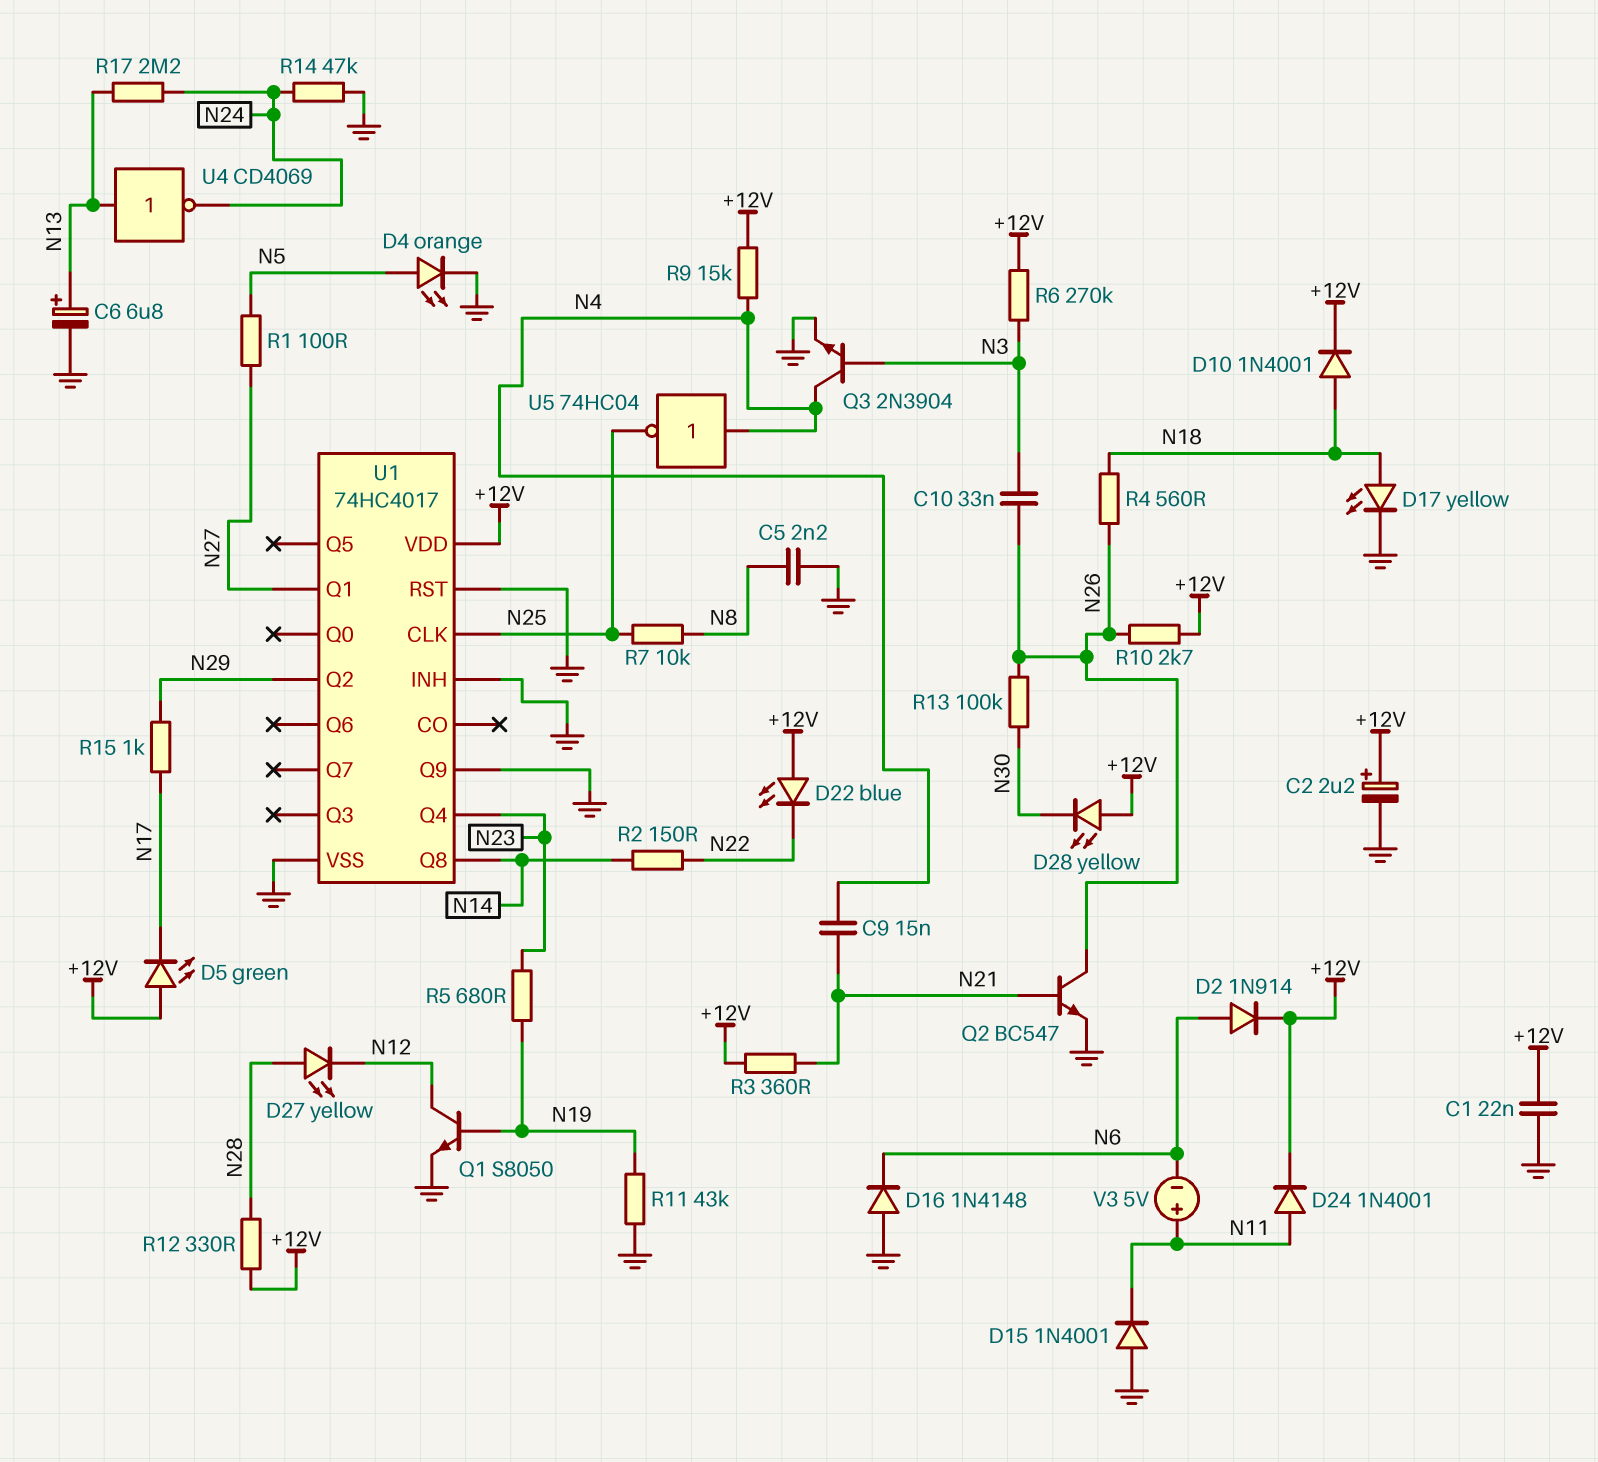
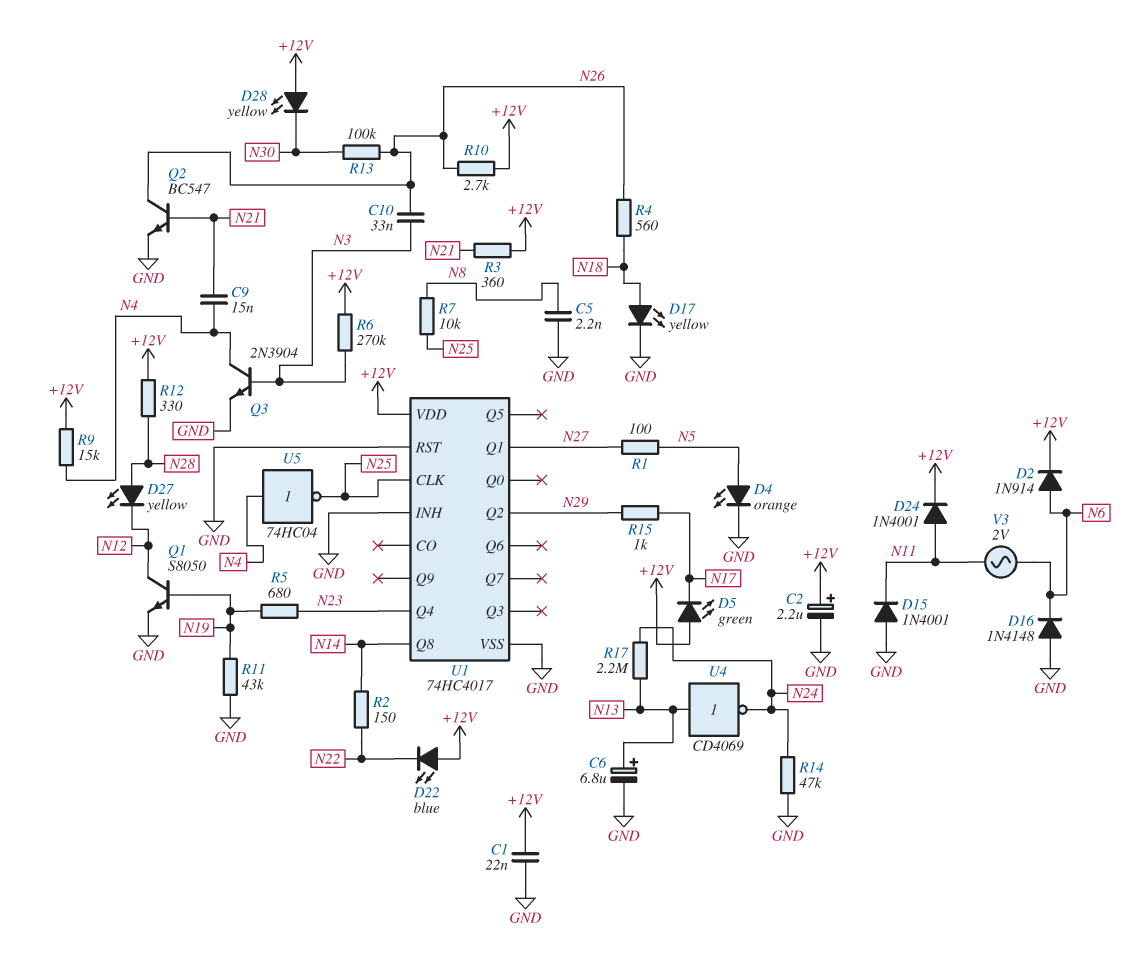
D10: diode 1N4001 (A N18, K +12V) -> none
U1 pin Q9: GND -> none
V3: 5V (plus N11, minus N6) -> AC 2V (N6, N11)

